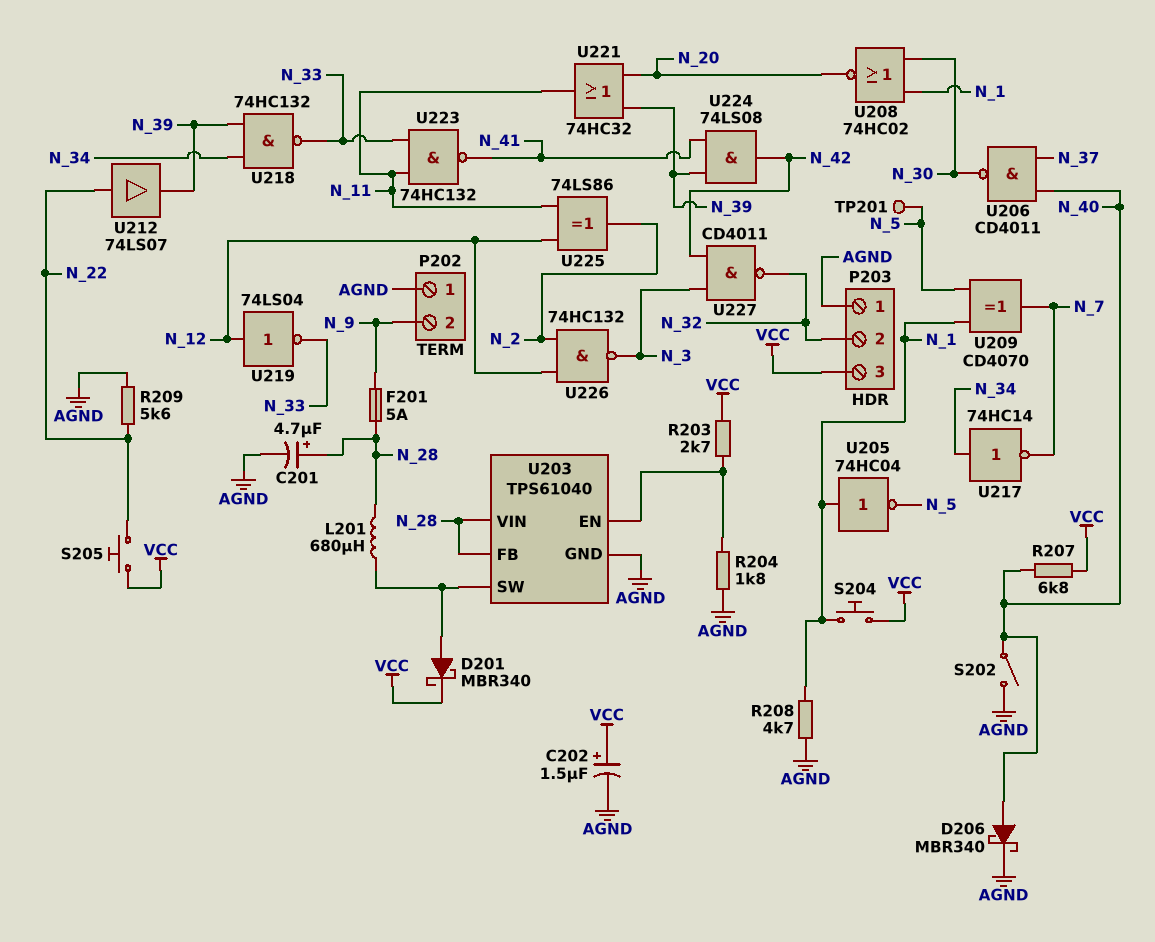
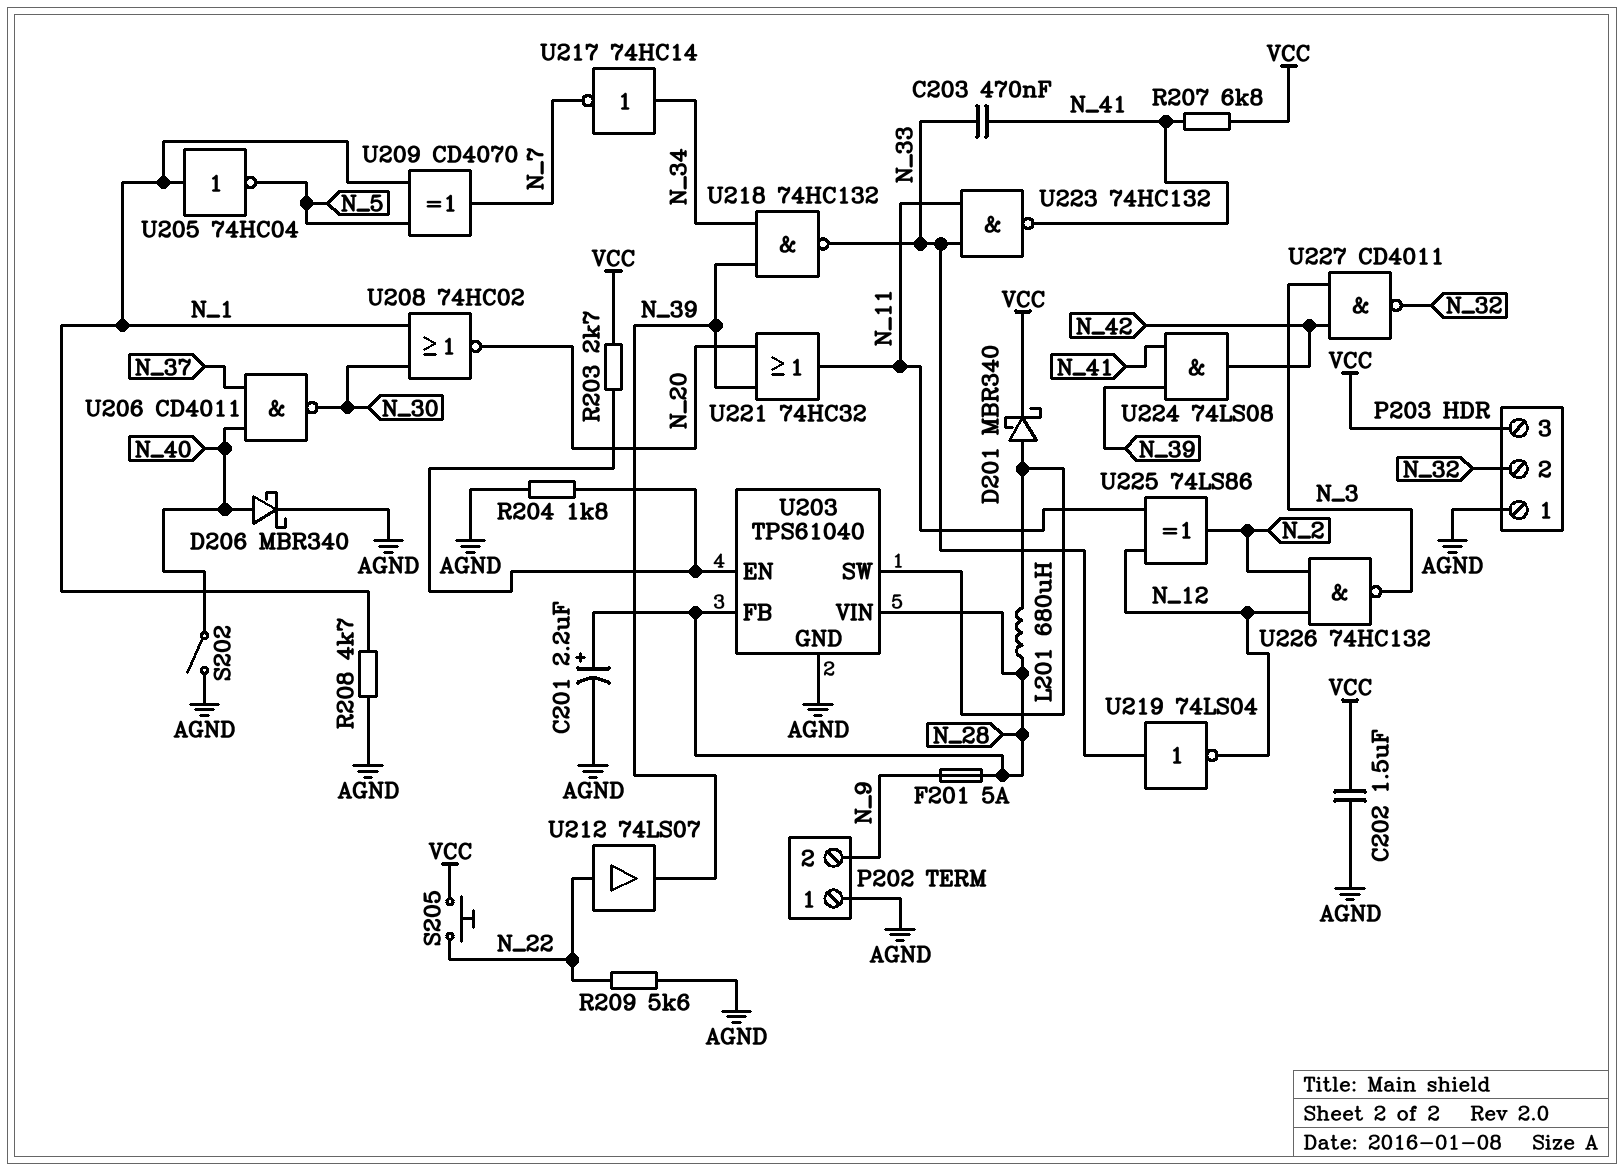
C201: 4.7uF (plus N_28, minus AGND) -> 2.2uF (plus N_28, minus AGND)
C202: 1.5uF (plus VCC, minus AGND) -> 1.5uF (AGND, VCC)
C203: none -> 470nF (N_33, N_41)
R207: 6.8k (N_40, VCC) -> 6.8k (N_41, VCC)
S204: button (N_1, VCC) -> none
TP201: test point (N_5) -> none
U219: NOT 74LS04 (in N_12, out N_33) -> NOT 74LS04 (in N_33, out N_12)

